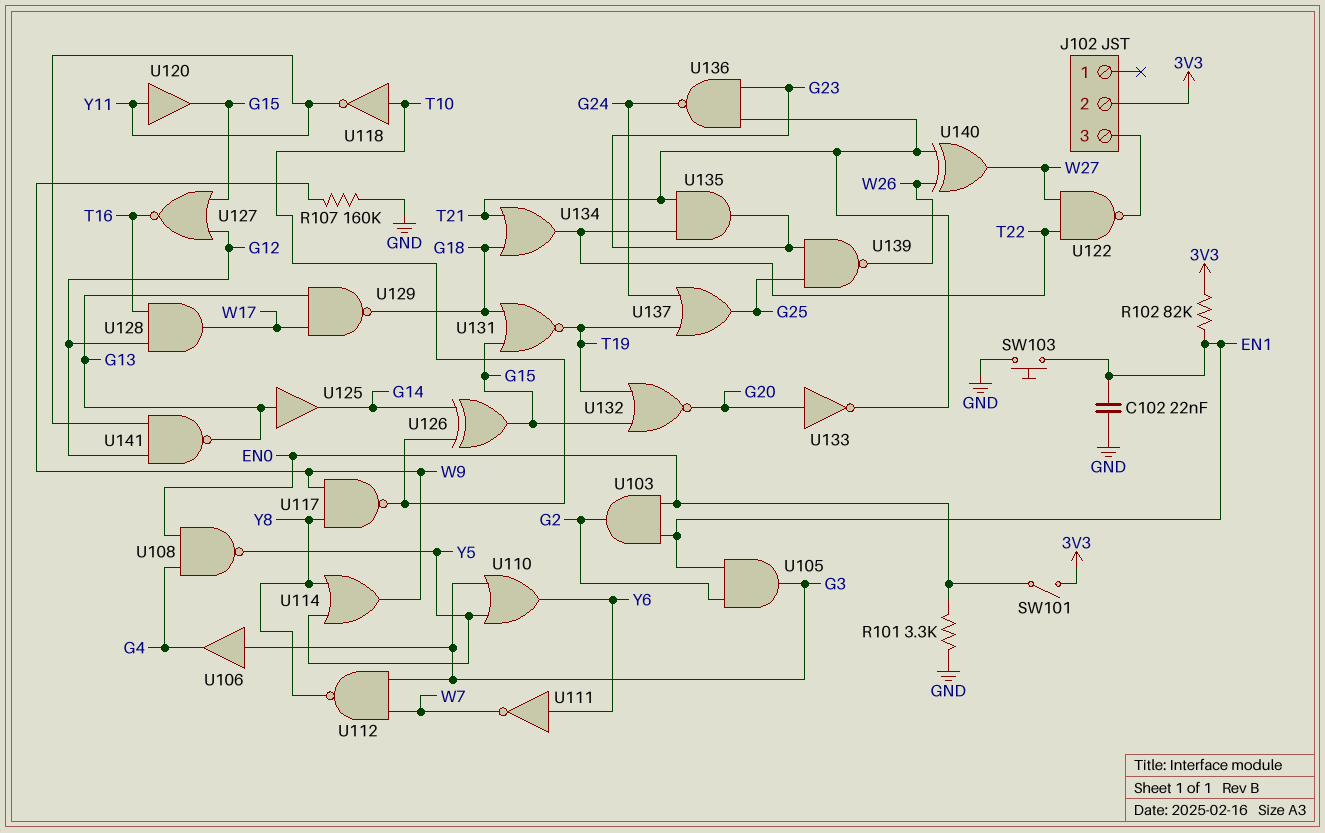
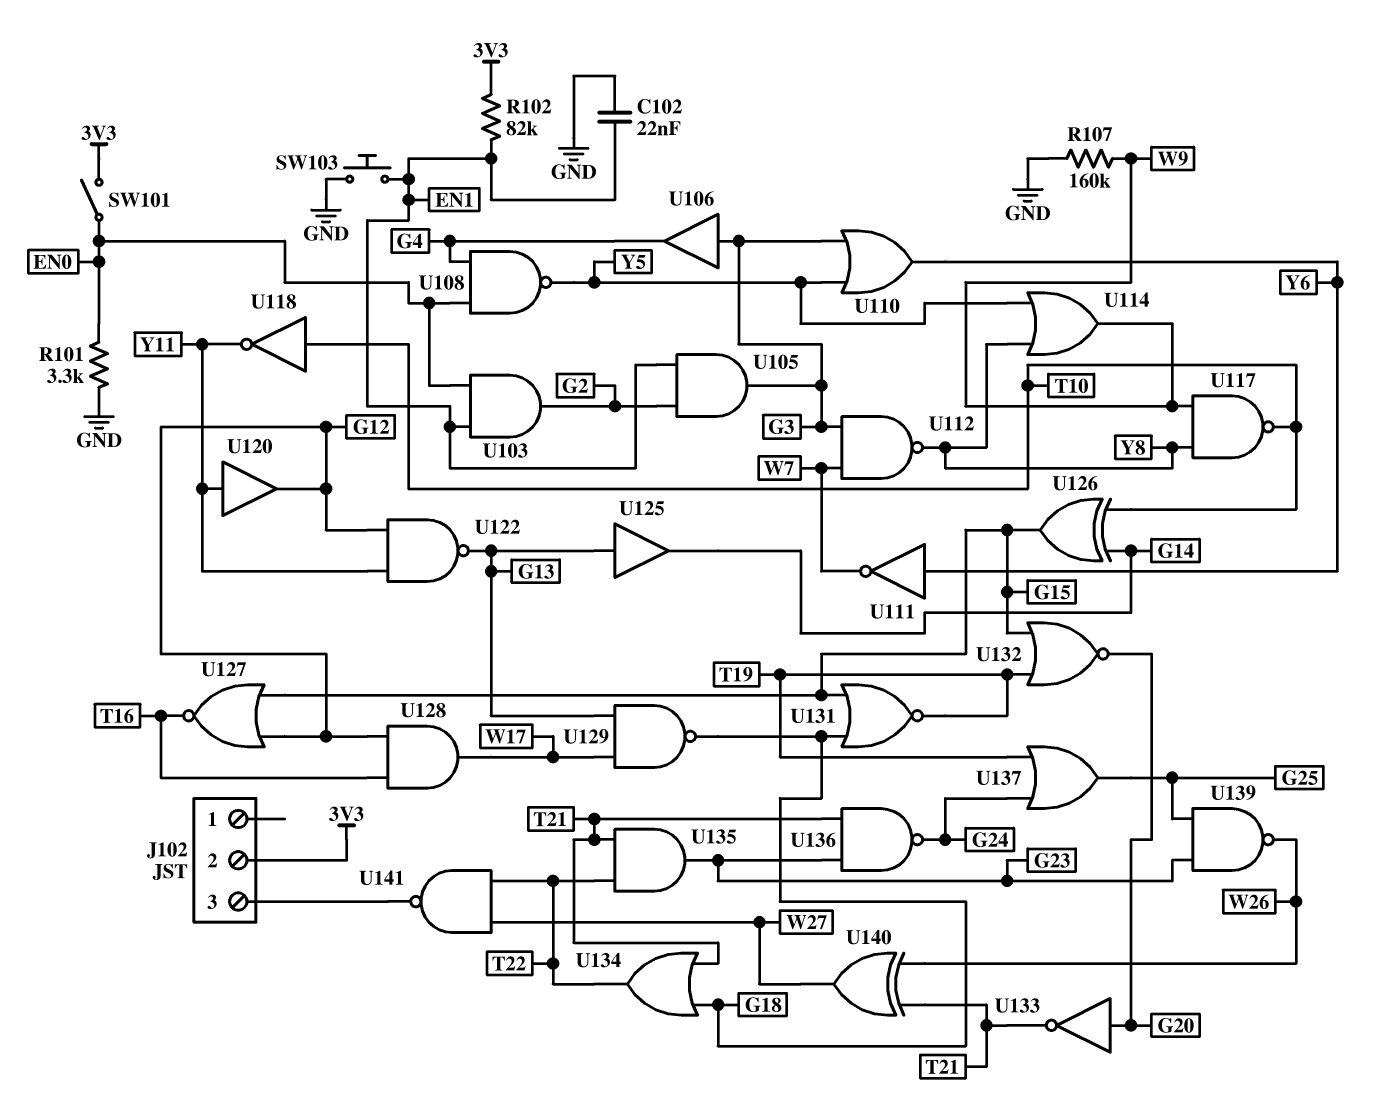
U120: buffer (in Y11, out G15) -> buffer (in Y11, out G12)
U122: NAND (in T22, in W27, out J102/3) -> NAND (in G12, in Y11, out G13)
U141: NAND (in G12, in Y11, out G13) -> NAND (in T22, in W27, out J102/3)

